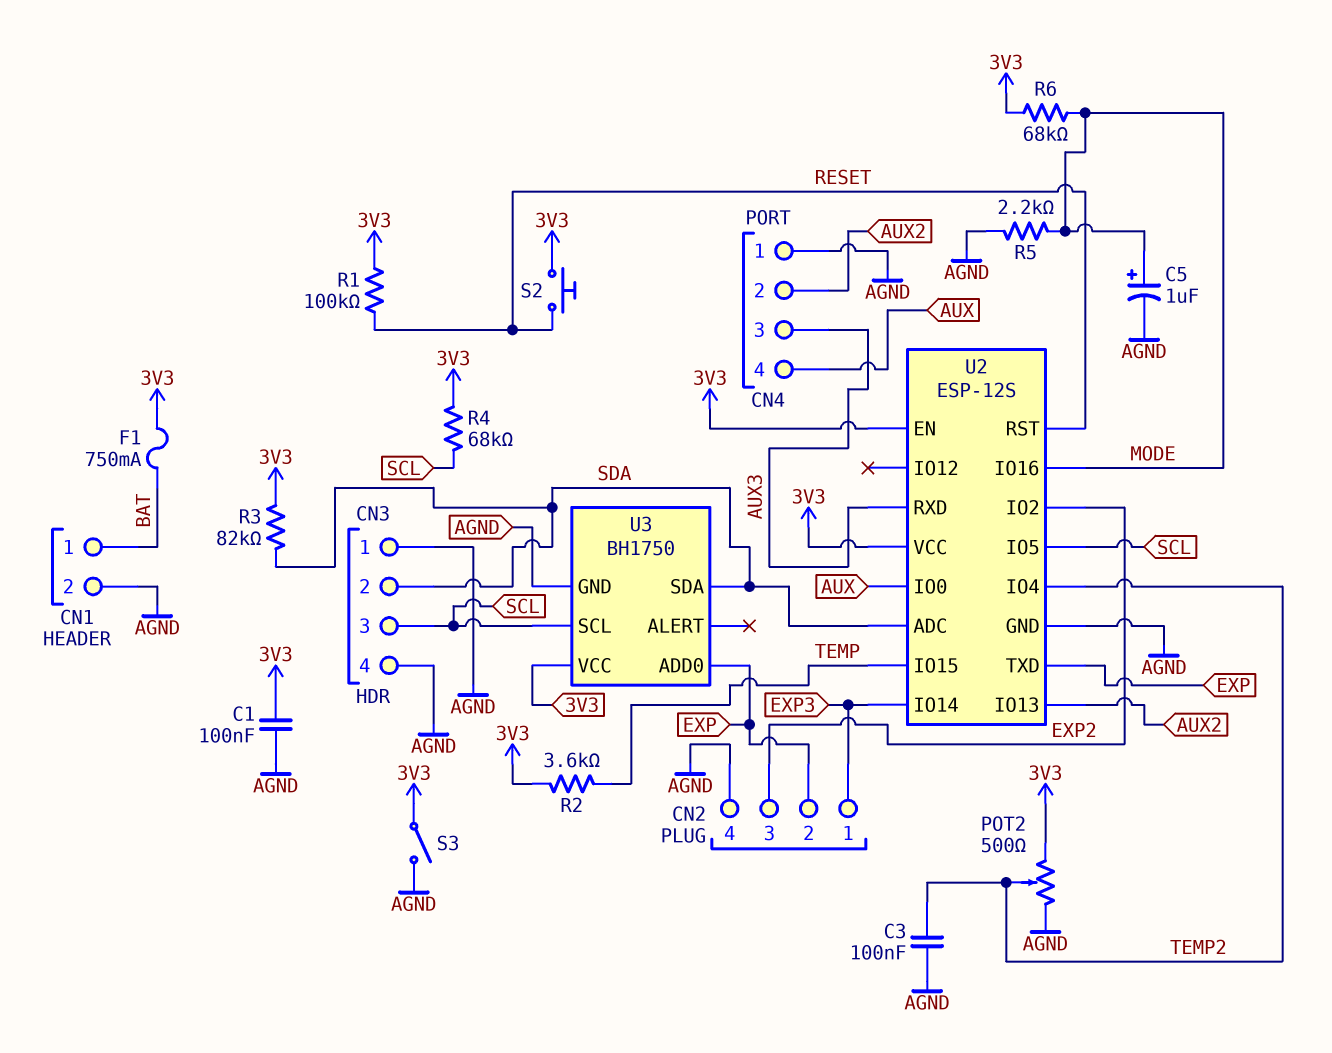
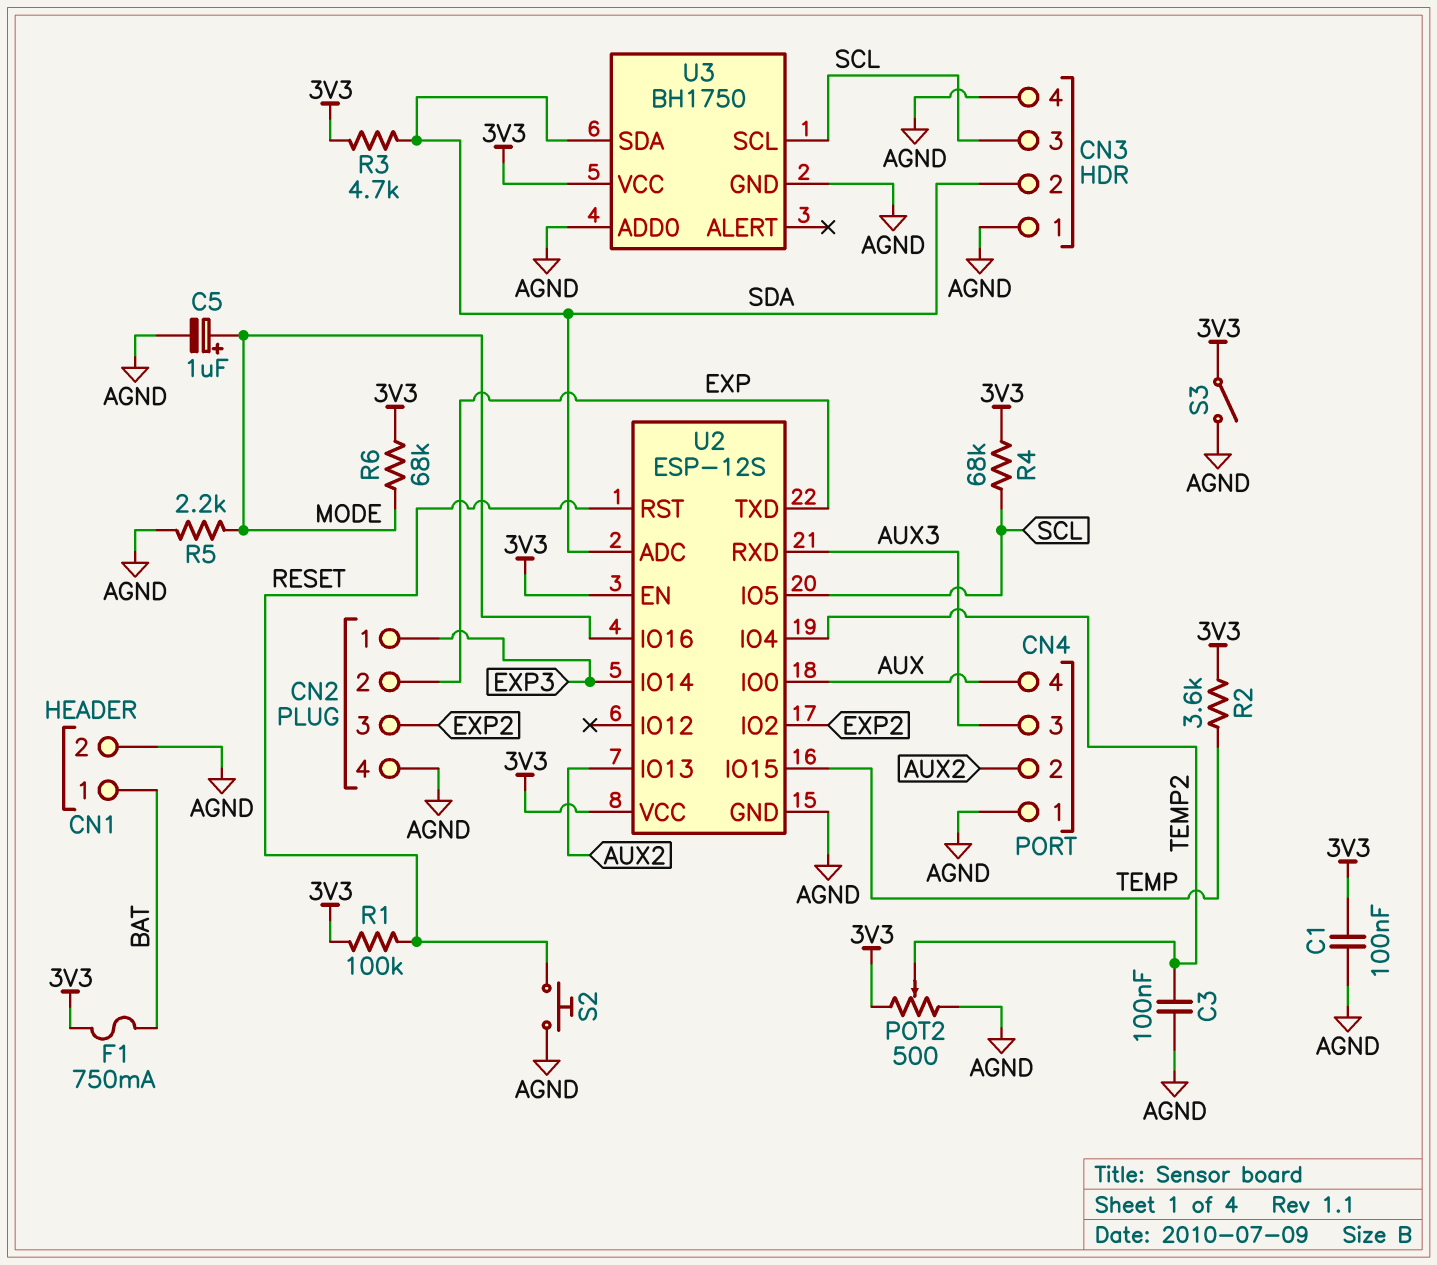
R3: 82k (3V3, SDA) -> 4.7k (3V3, SDA)
S2: button (3V3, RESET) -> button (AGND, RESET)
U3 pin ADD0: EXP -> AGND

